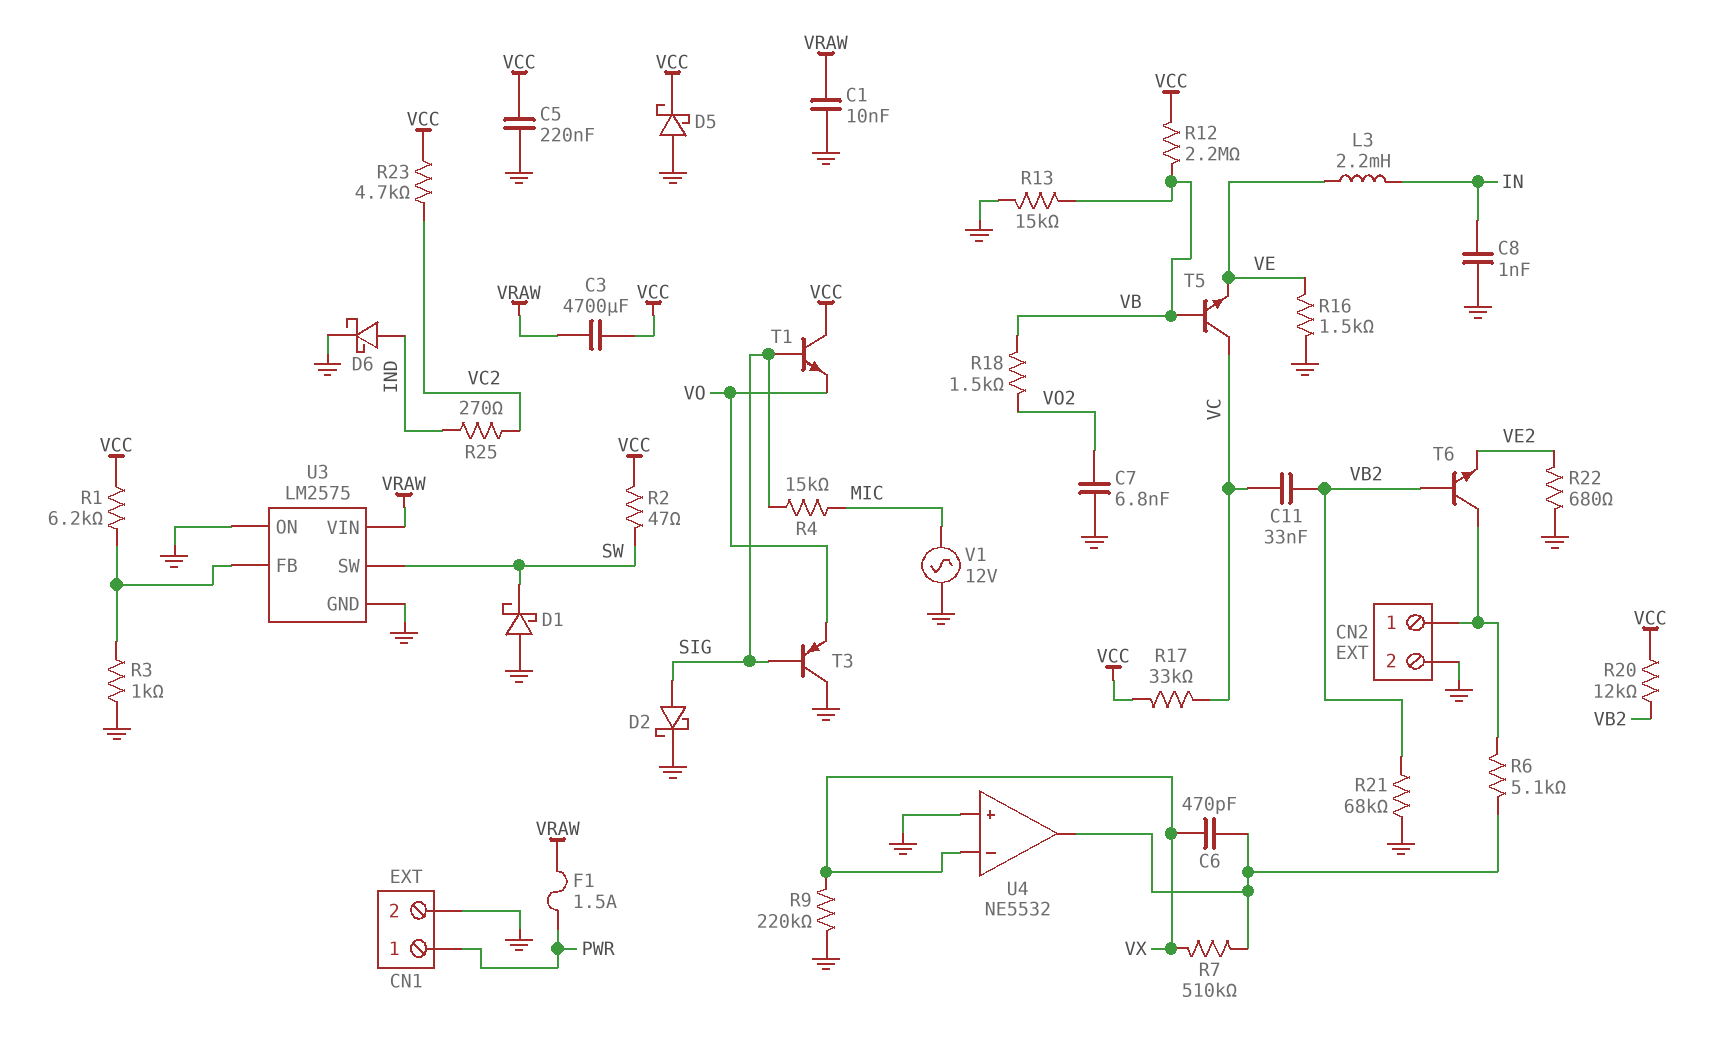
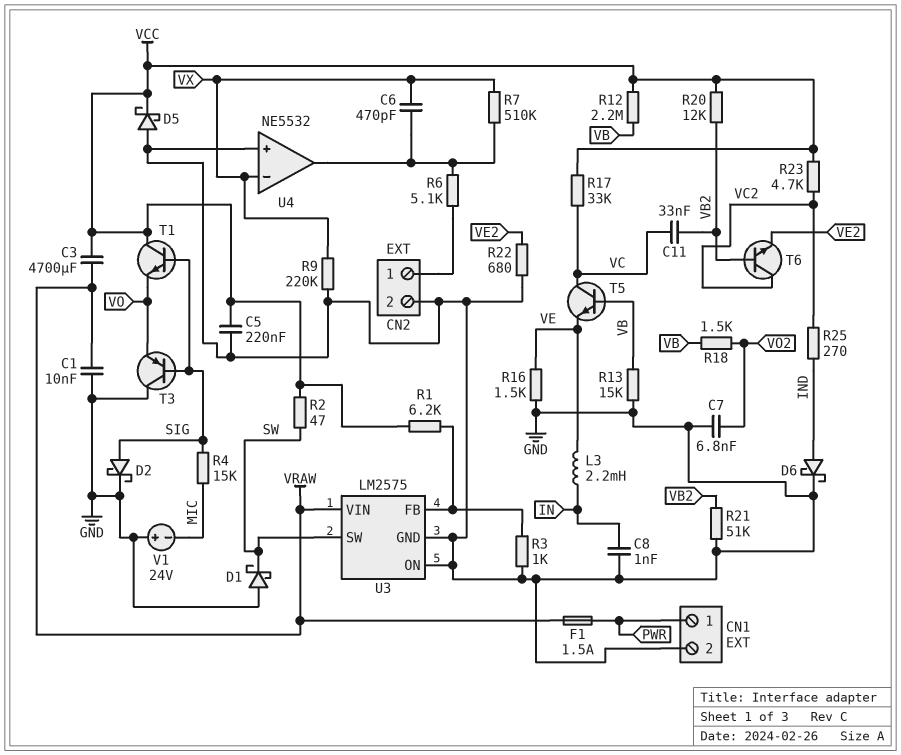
R21: 68k (GND, VB2) -> 51k (GND, VB2)
T6: NPN (B VB2, C CN2/1, E VE2) -> NPN (B VB2, C VC2, E VE2)
V1: AC 12V (GND, MIC) -> 24V (plus GND, minus MIC)

